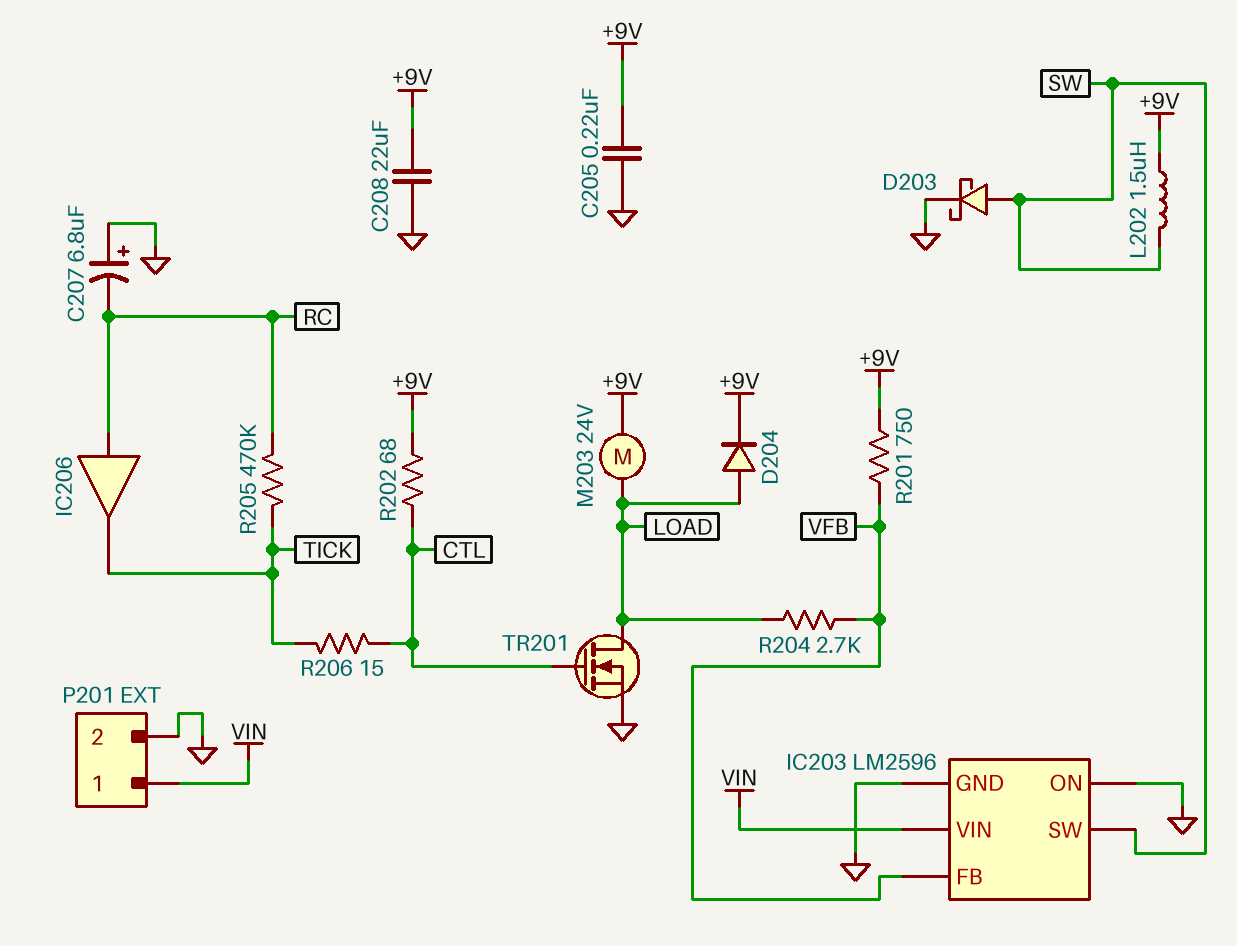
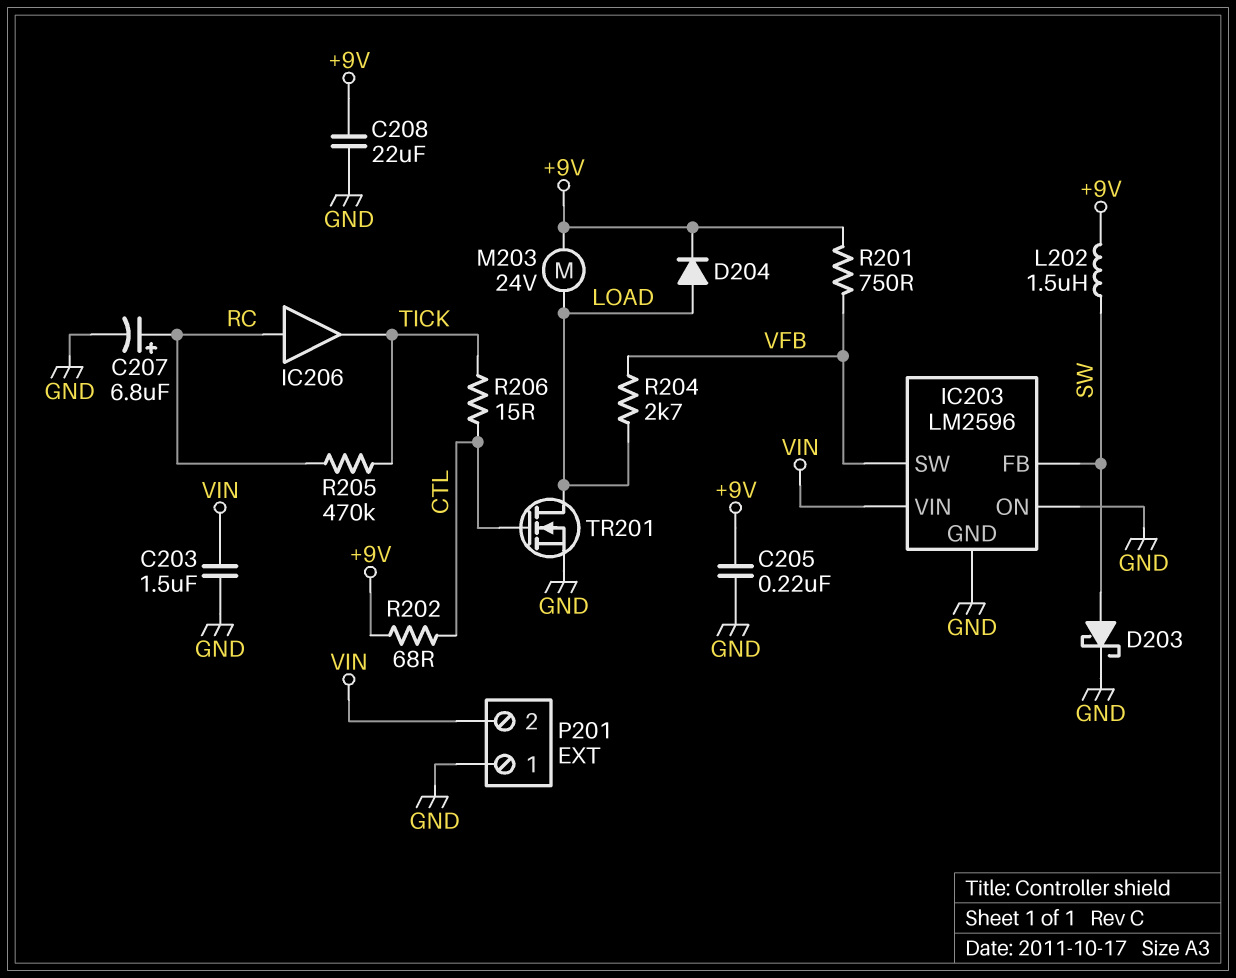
C203: none -> 1.5uF (GND, VIN)
C207: 6.8uF (plus GND, minus RC) -> 6.8uF (plus RC, minus GND)
IC203 pin FB: VFB -> SW
IC203 pin SW: SW -> VFB
P201 pin 1: VIN -> GND
P201 pin 2: GND -> VIN

